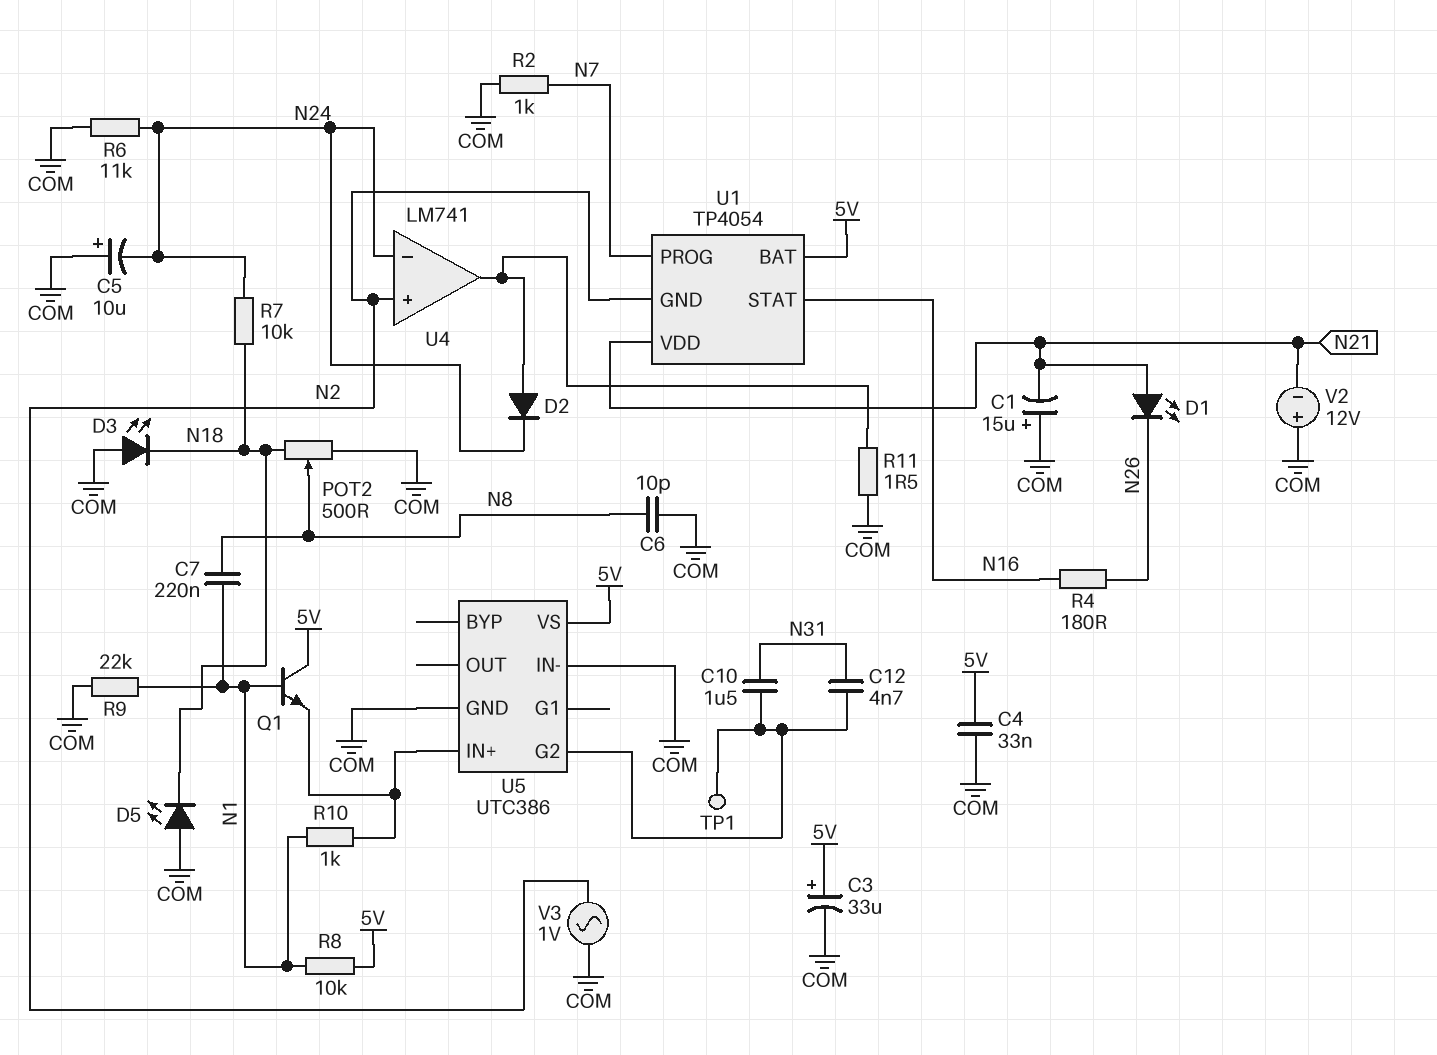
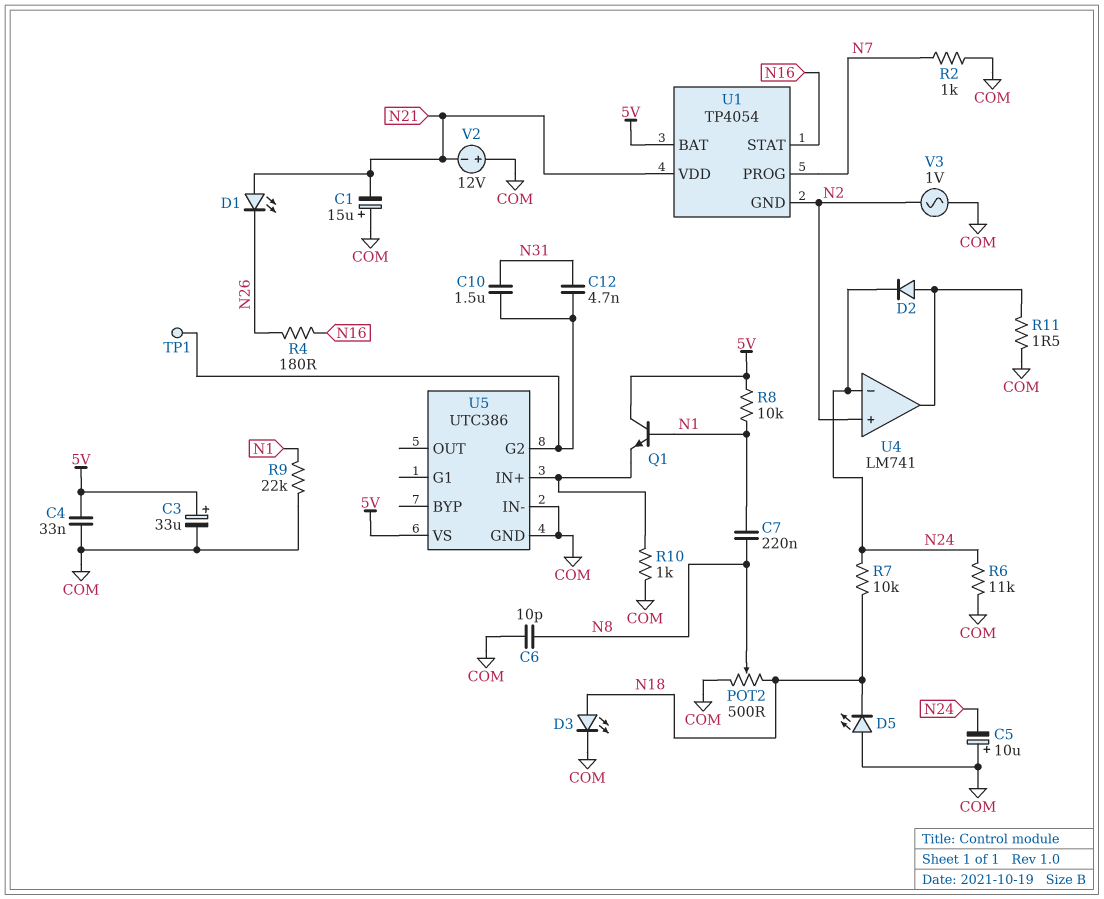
D3: LED (A COM, K N18) -> LED (A N18, K COM)
R10: 1k (N1, U5/IN+) -> 1k (COM, U5/IN+)

